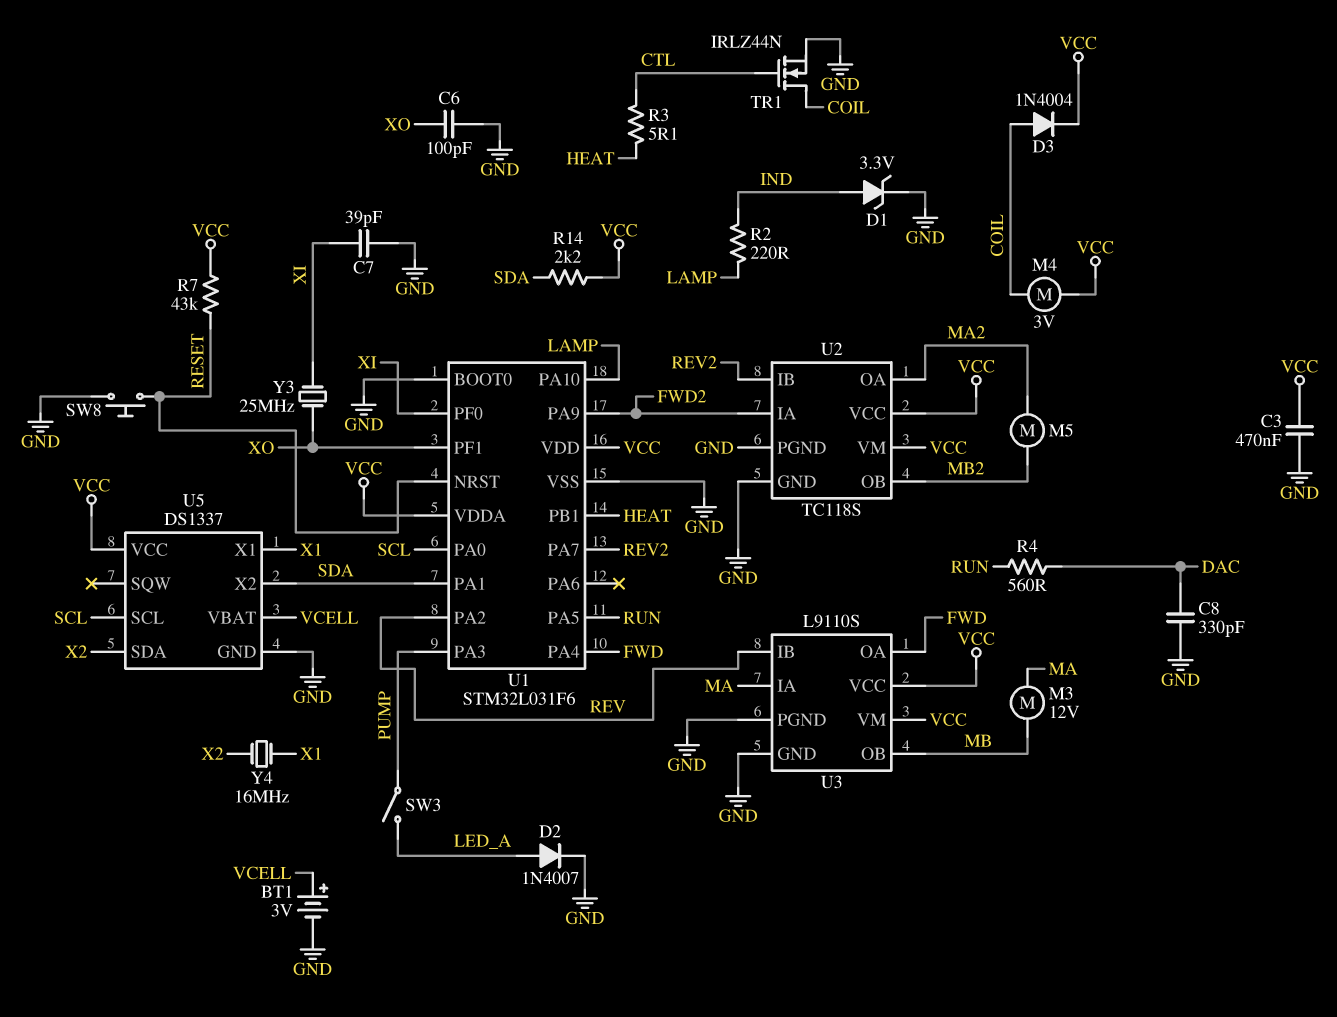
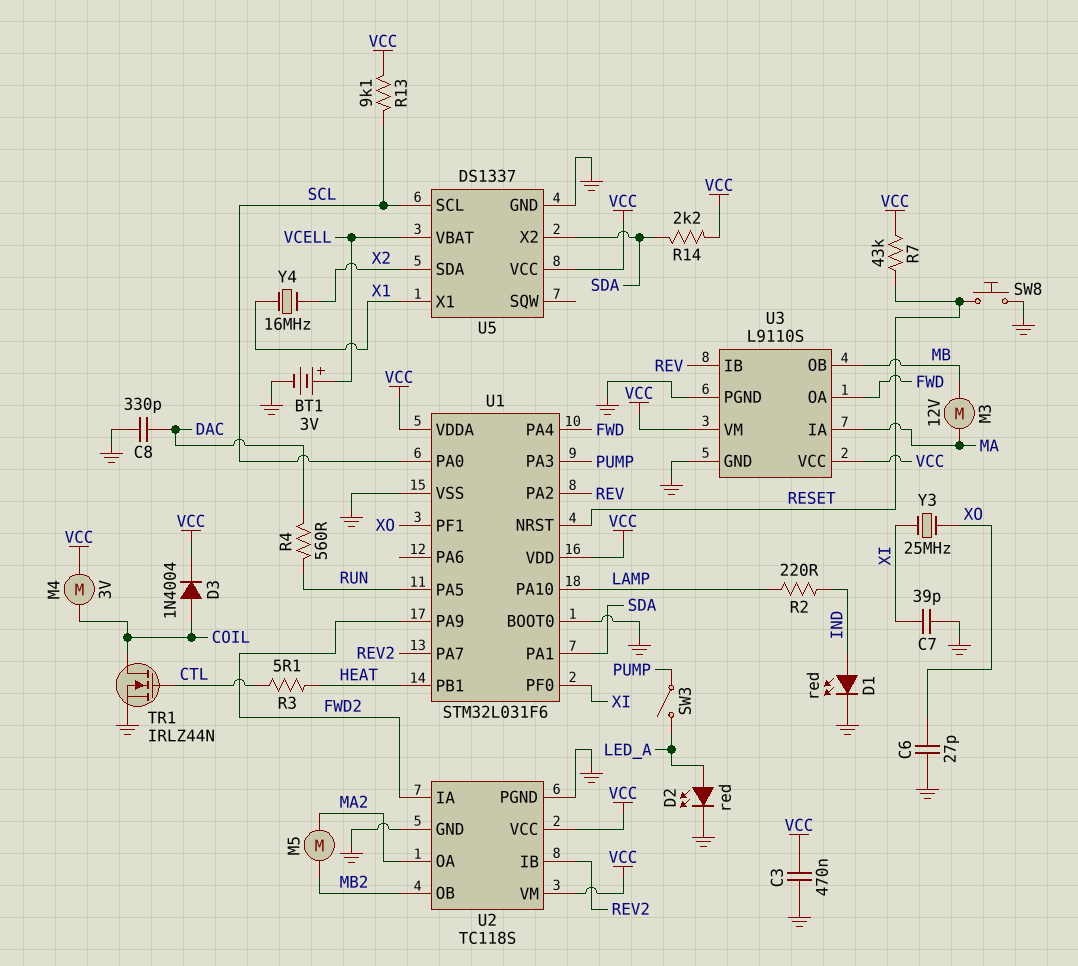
C6: 100pF (GND, XO) -> 27pF (GND, XO)
D1: zener 3.3V (A IND, K GND) -> LED red (A IND, K GND)
D2: diode 1N4007 (A LED_A, K GND) -> LED red (A LED_A, K GND)
R13: none -> 9.1k (SCL, VCC)

